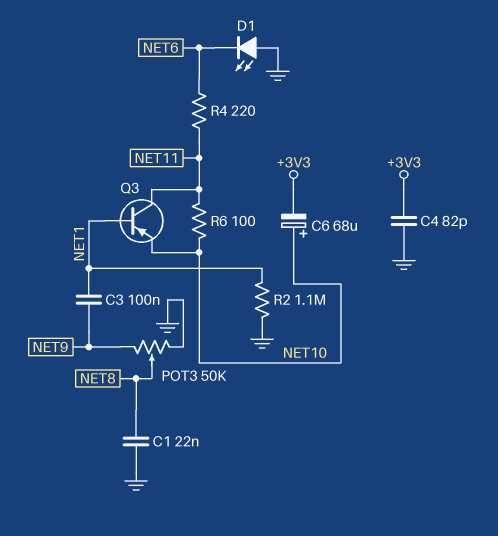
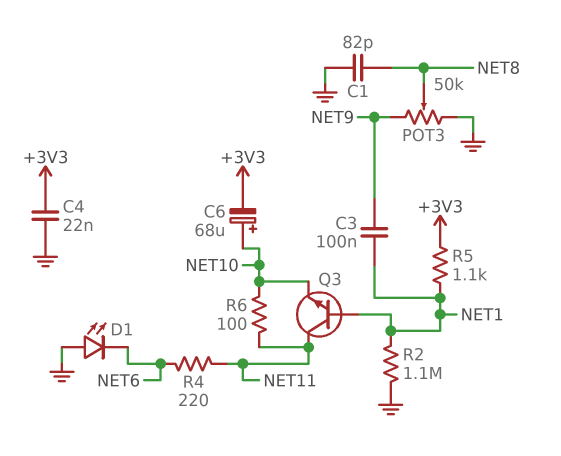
C1: 22nF (GND, NET8) -> 82pF (GND, NET8)
C4: 82pF (+3V3, GND) -> 22nF (+3V3, GND)
Q3: PNP (B NET1, C NET11, E NET10) -> NPN (B NET1, C NET11, E NET10)
R5: none -> 1.1k (+3V3, NET1)

